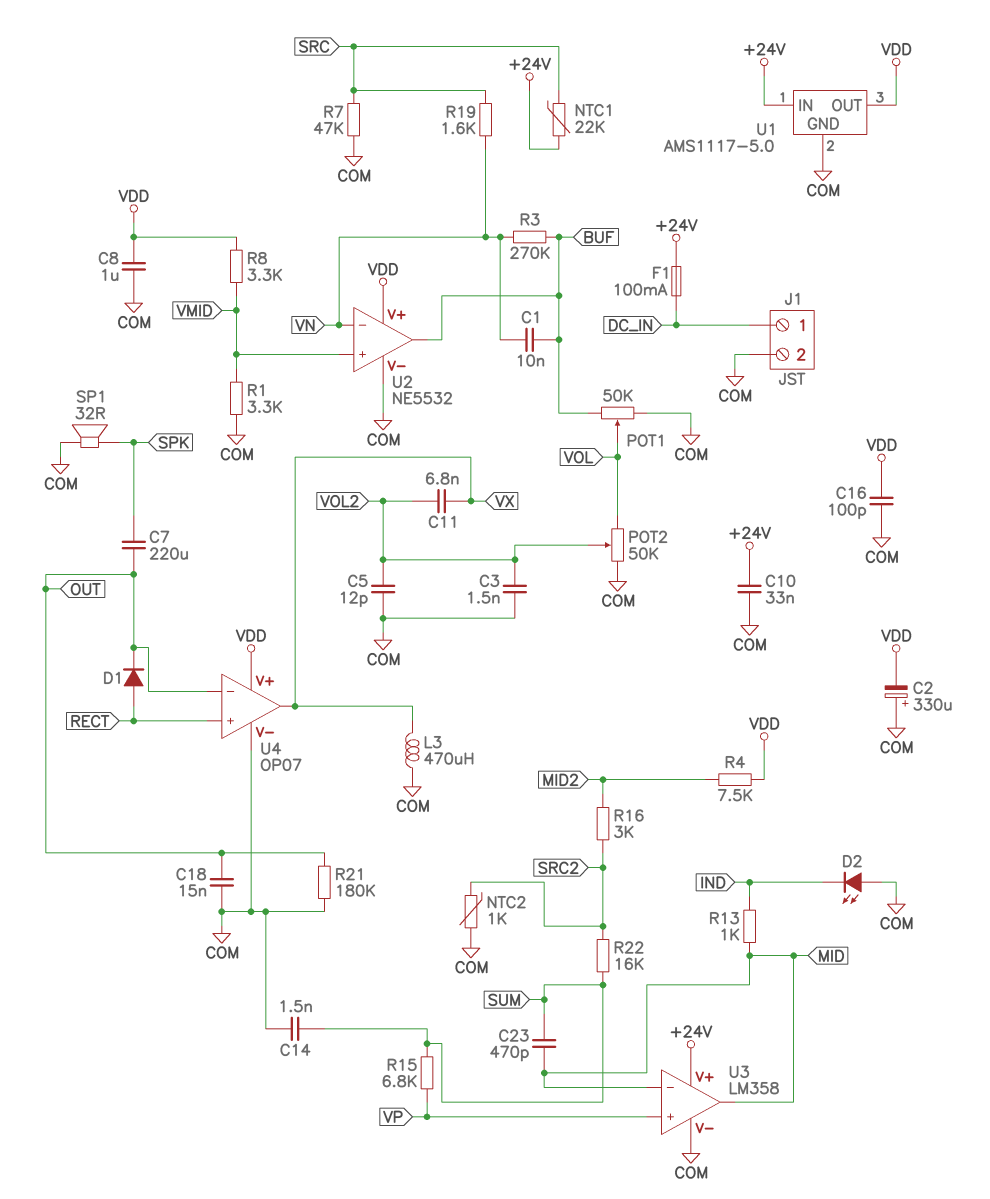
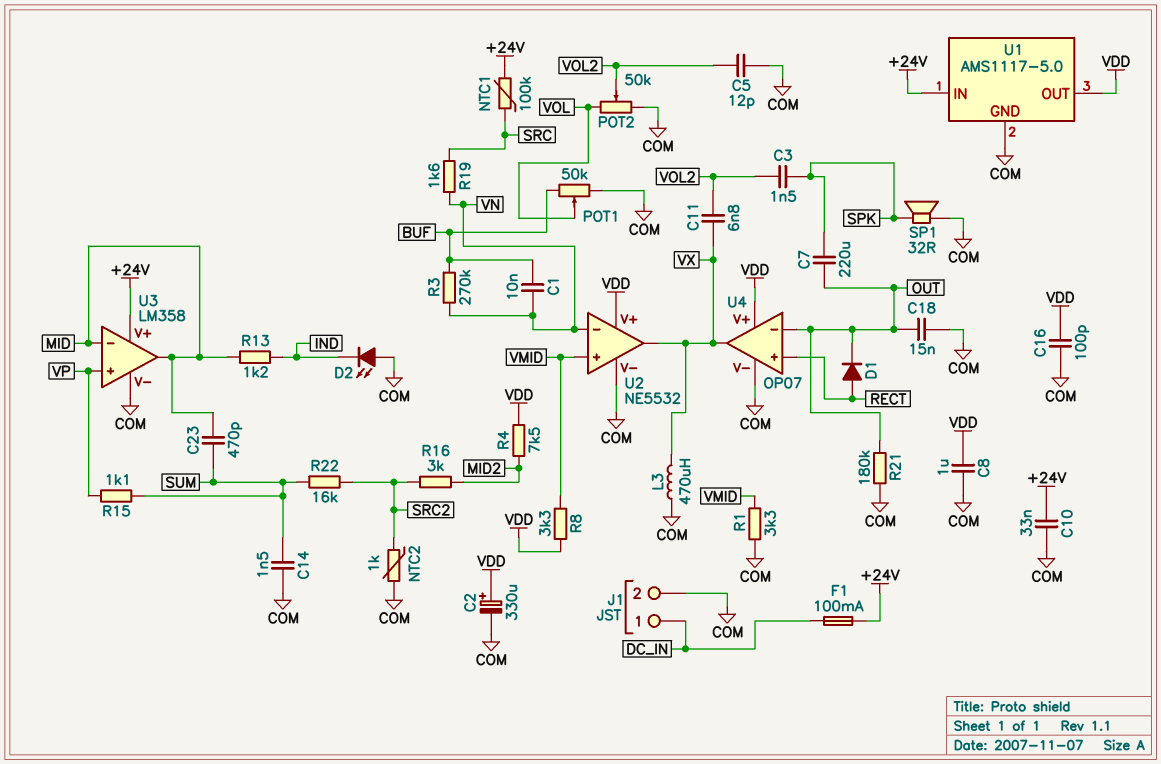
C2: 330uF (plus COM, minus VDD) -> 330uF (plus VDD, minus COM)
C3: 1.5nF (COM, VOL2) -> 1.5nF (SPK, VOL2)
NTC1: 22k (+24V, SRC) -> 100k (+24V, SRC)
R7: 47k (COM, SRC) -> none
R13: 1k (IND, MID) -> 1.2k (IND, MID)
R15: 6.8k (SUM, VP) -> 1.1k (SUM, VP)
U2 pin out: BUF -> VX

